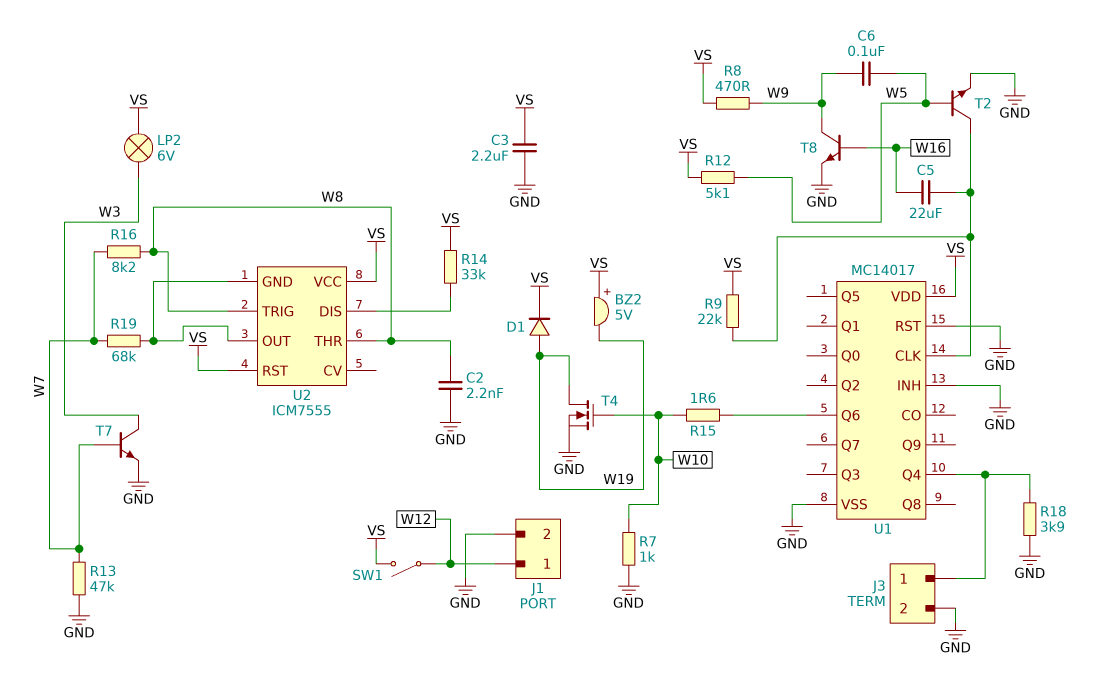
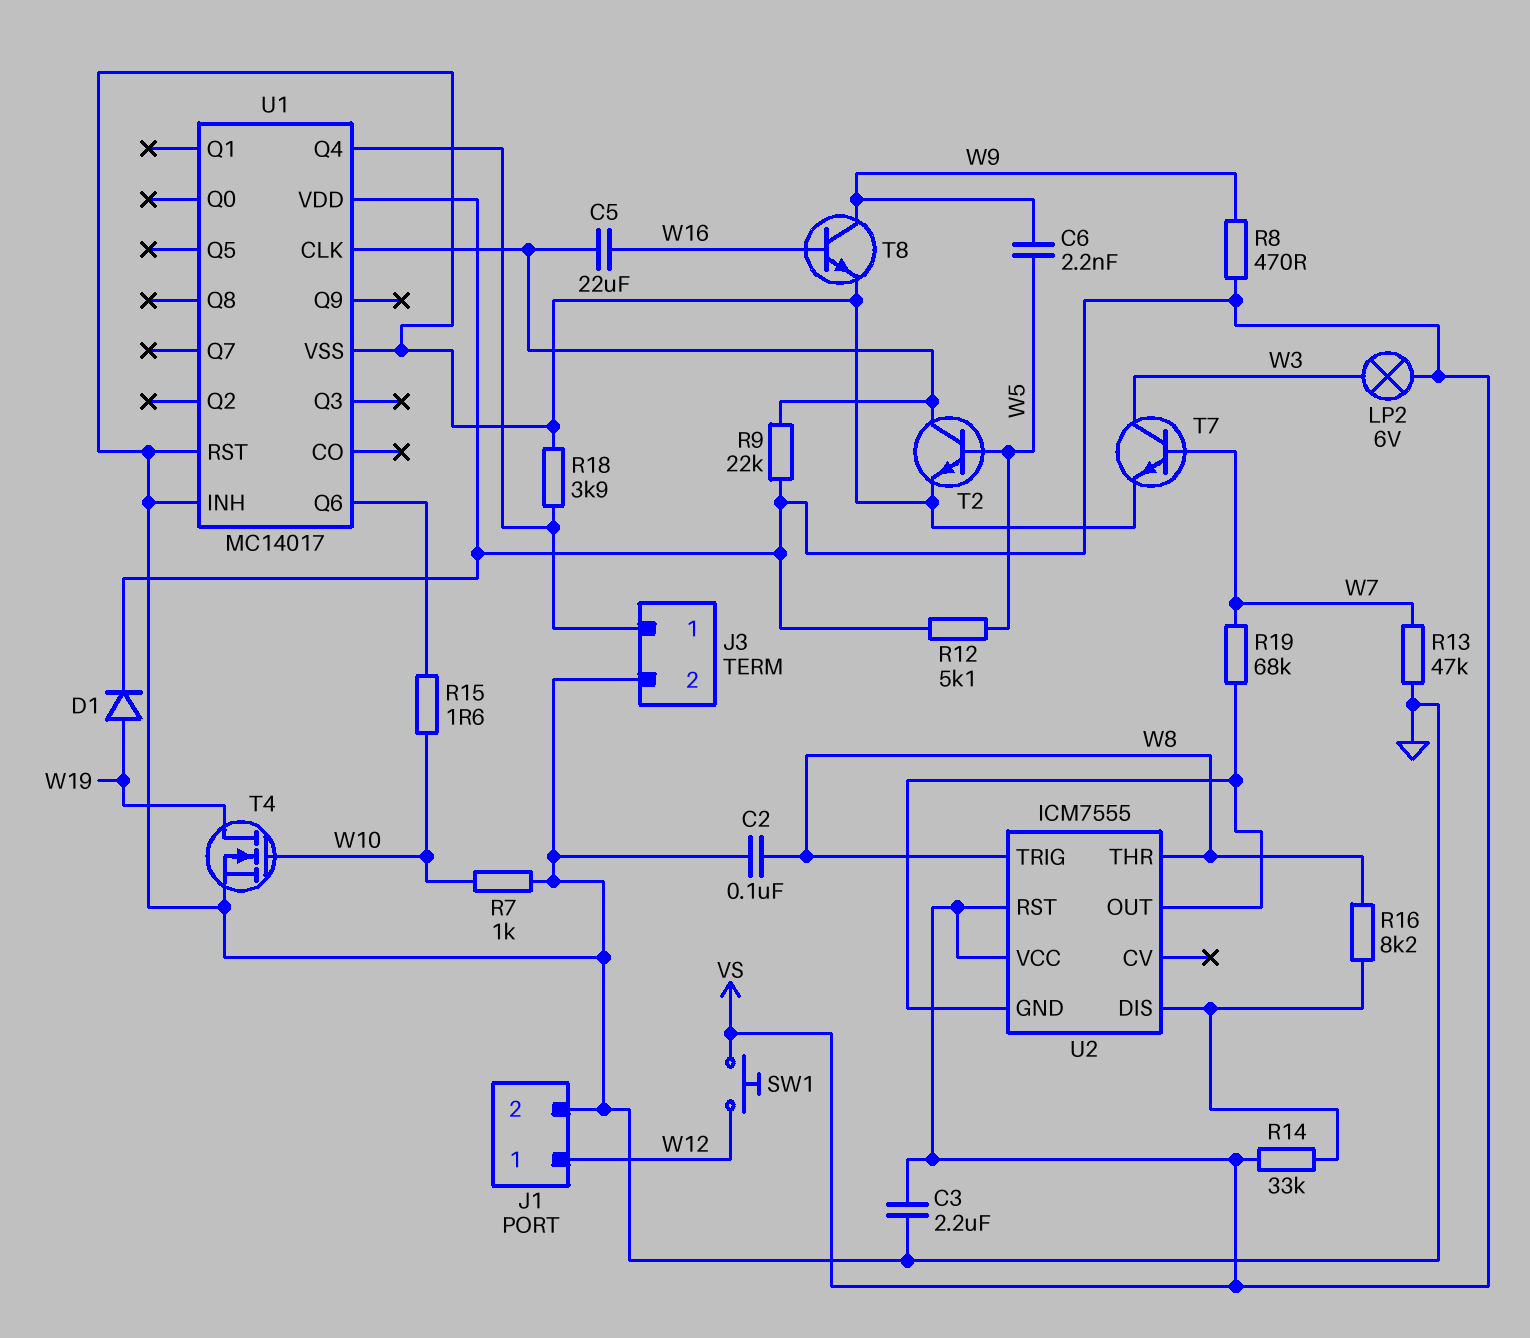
BZ2: buzzer 5V (plus VS, minus W19) -> none
C2: 2.2nF (GND, W8) -> 100nF (GND, W8)
C6: 100nF (W5, W9) -> 2.2nF (W5, W9)
R16: 8.2k (W7, W8) -> 8.2k (U2/DIS, W8)
SW1: switch (VS, W12) -> button (VS, W12)

